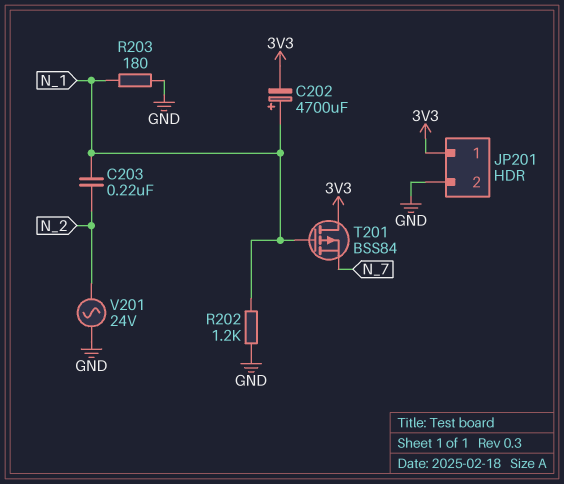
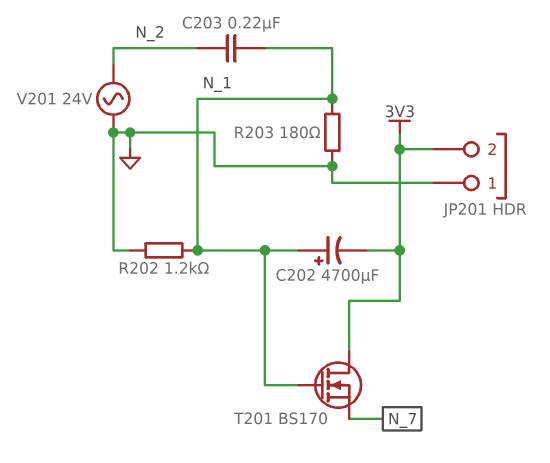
JP201 pin 1: 3V3 -> GND
JP201 pin 2: GND -> 3V3
T201: PMOS BSS84 (G N_1, D 3V3, S N_7) -> NMOS BS170 (G N_1, D 3V3, S N_7)

